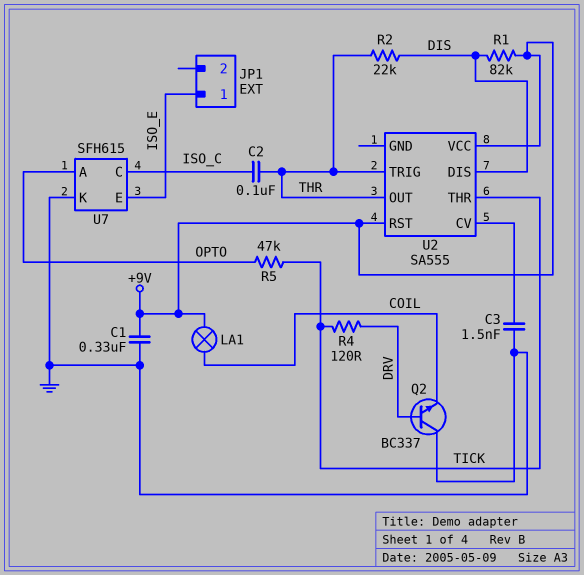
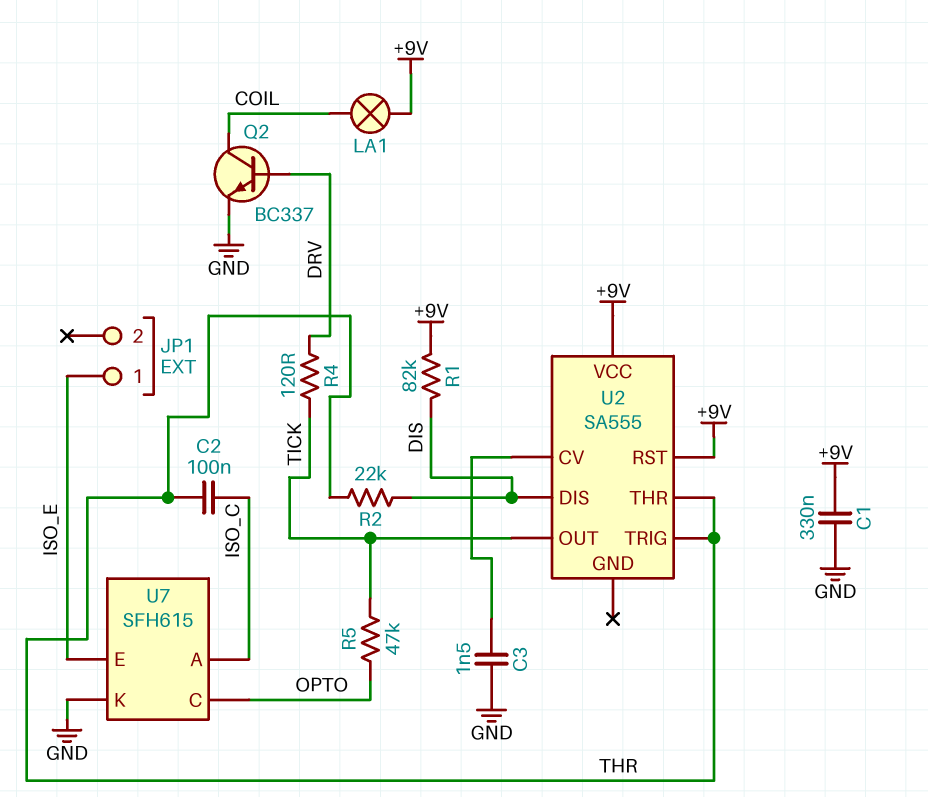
Q2: NPN BC337 (B DRV, C GND, E COIL) -> NPN BC337 (B DRV, C COIL, E GND)
U2 pin OUT: THR -> TICK
U2 pin THR: TICK -> THR
U7 pin A: OPTO -> ISO_C
U7 pin C: ISO_C -> OPTO

